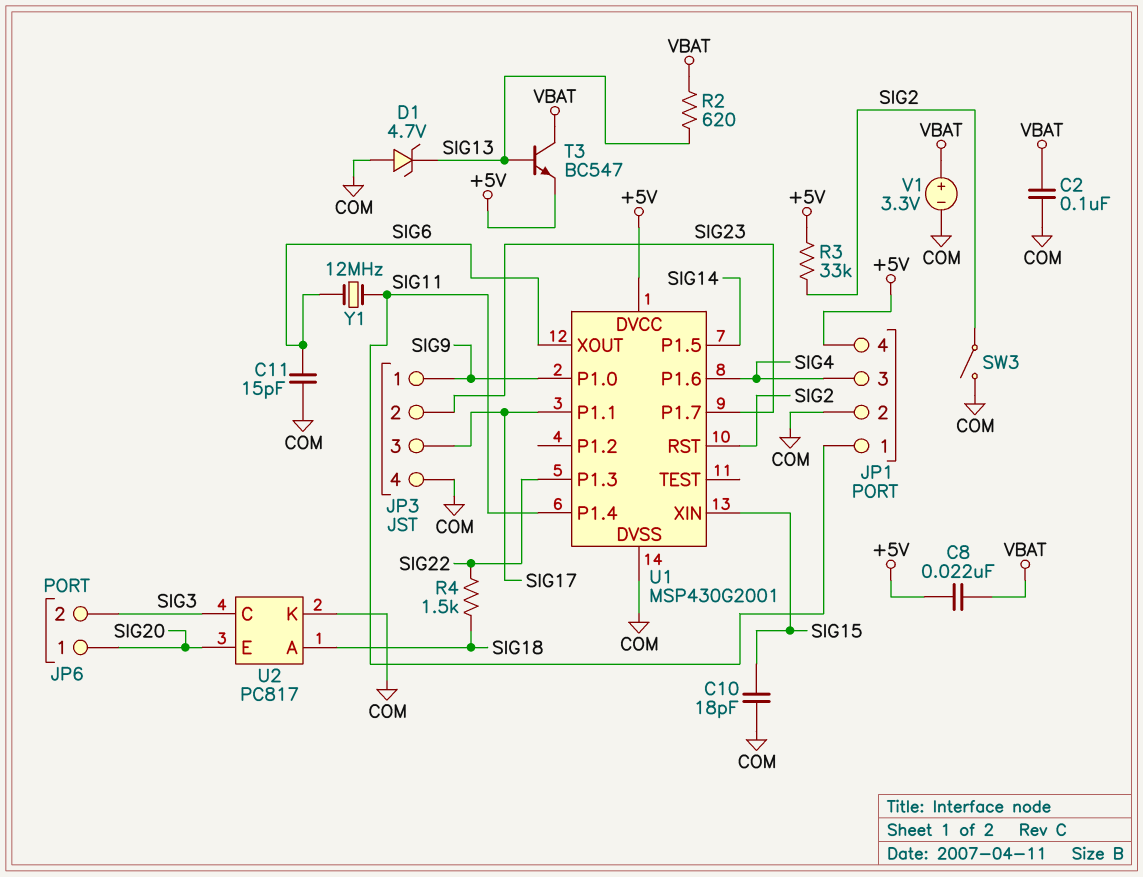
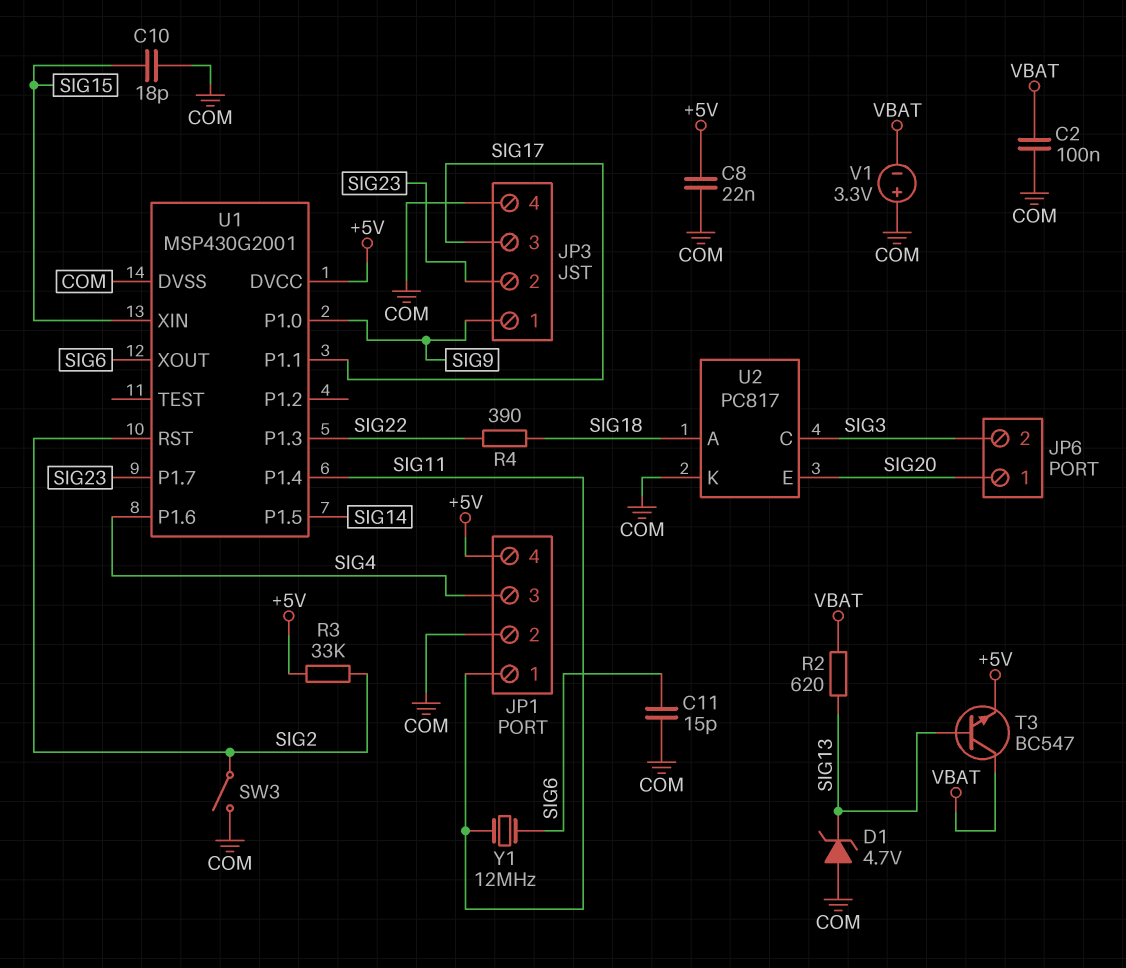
C8: 22nF (+5V, VBAT) -> 22nF (+5V, COM)
R4: 1.5k (SIG18, SIG22) -> 390 (SIG18, SIG22)
V1: 3.3V (plus VBAT, minus COM) -> 3.3V (plus COM, minus VBAT)

